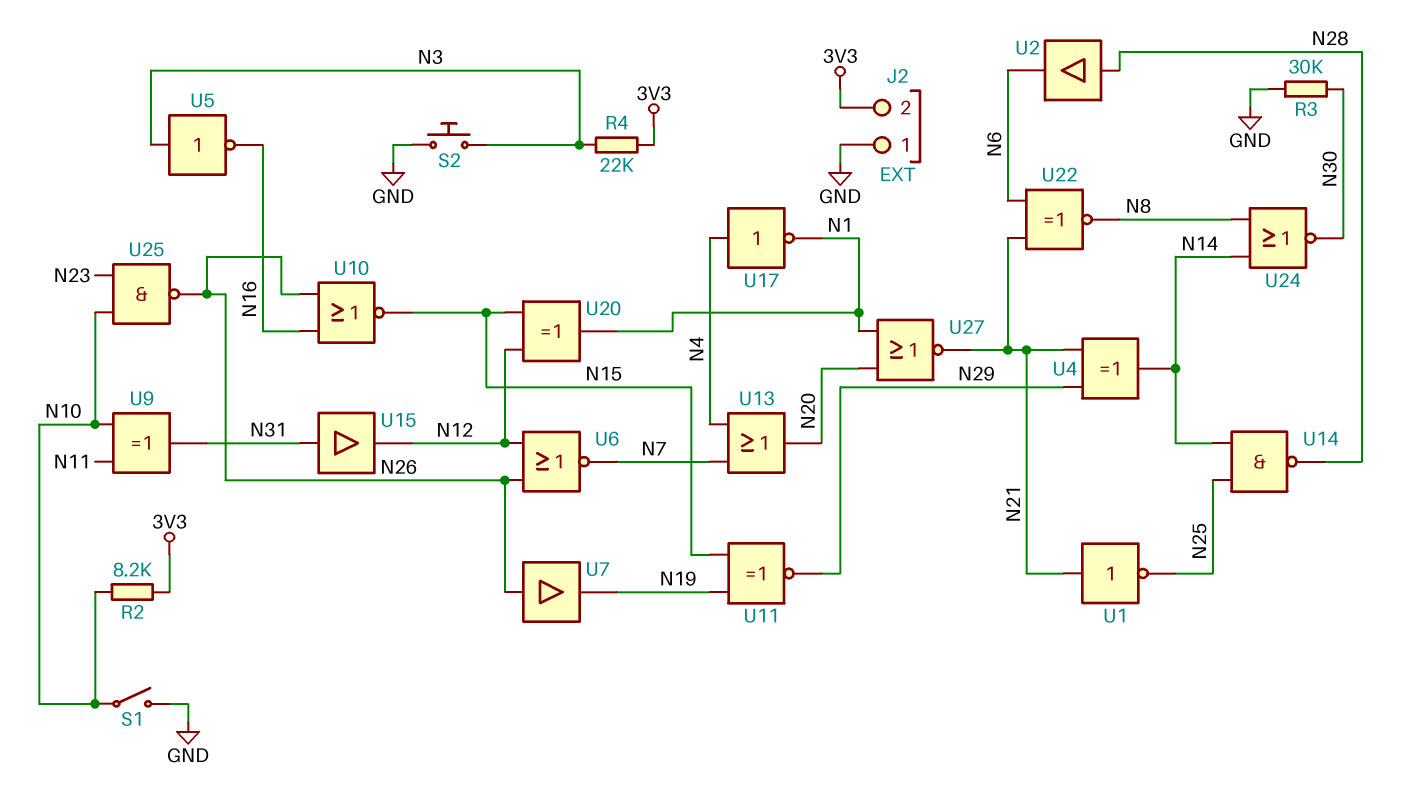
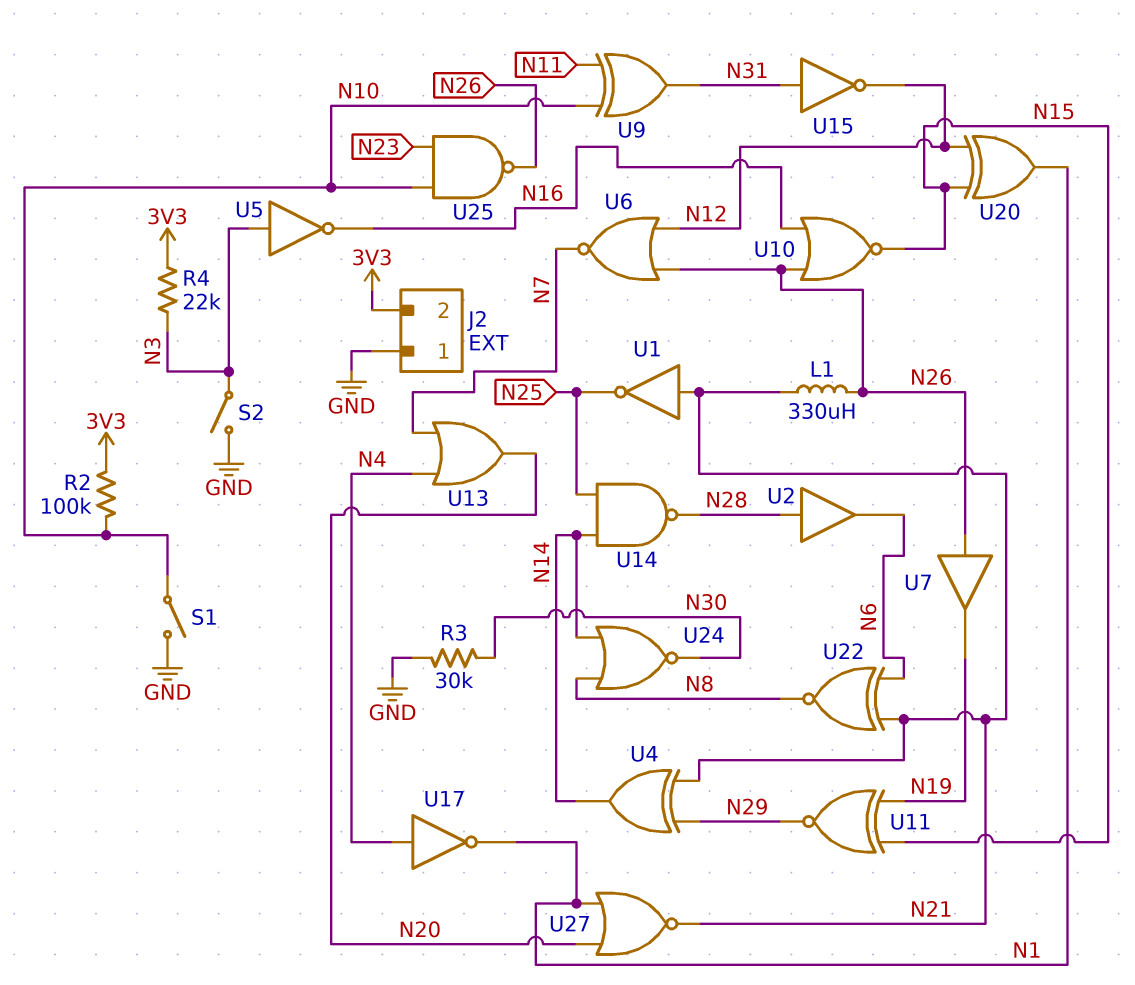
L1: none -> 330uH (N21, N26)
R2: 8.2k (3V3, N10) -> 100k (3V3, N10)
S2: button (GND, N3) -> switch (GND, N3)
U15: buffer (in N31, out N12) -> NOT (in N31, out N12)

